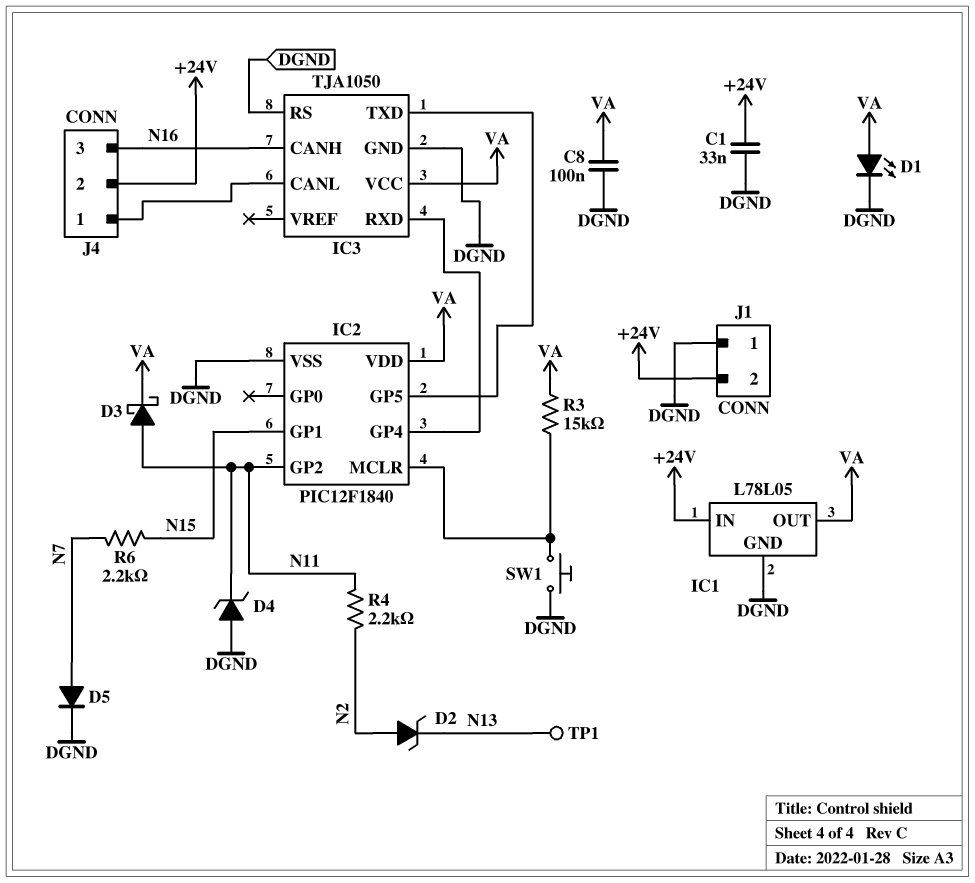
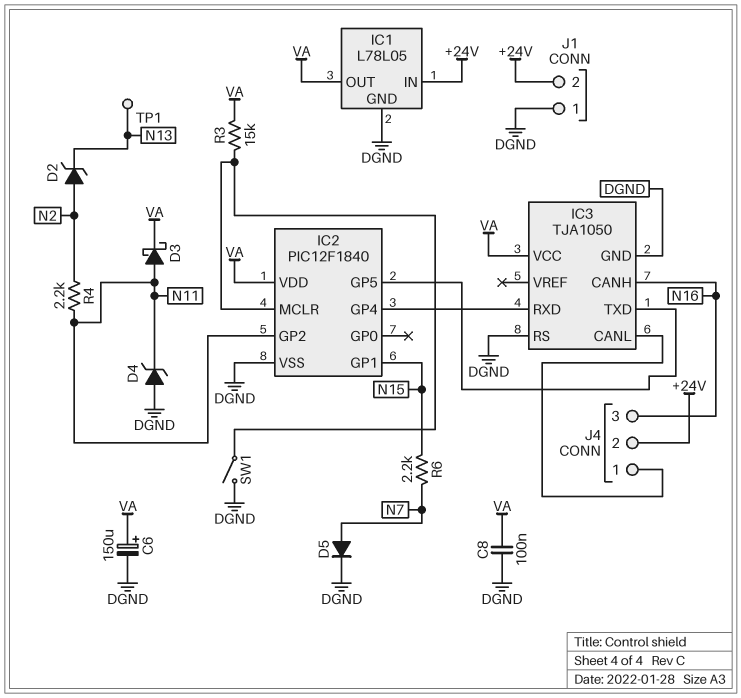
C1: 33nF (+24V, DGND) -> none
C6: none -> 150uF (plus VA, minus DGND)
D1: LED (A VA, K DGND) -> none
SW1: button (DGND, IC2/MCLR) -> switch (DGND, IC2/MCLR)

